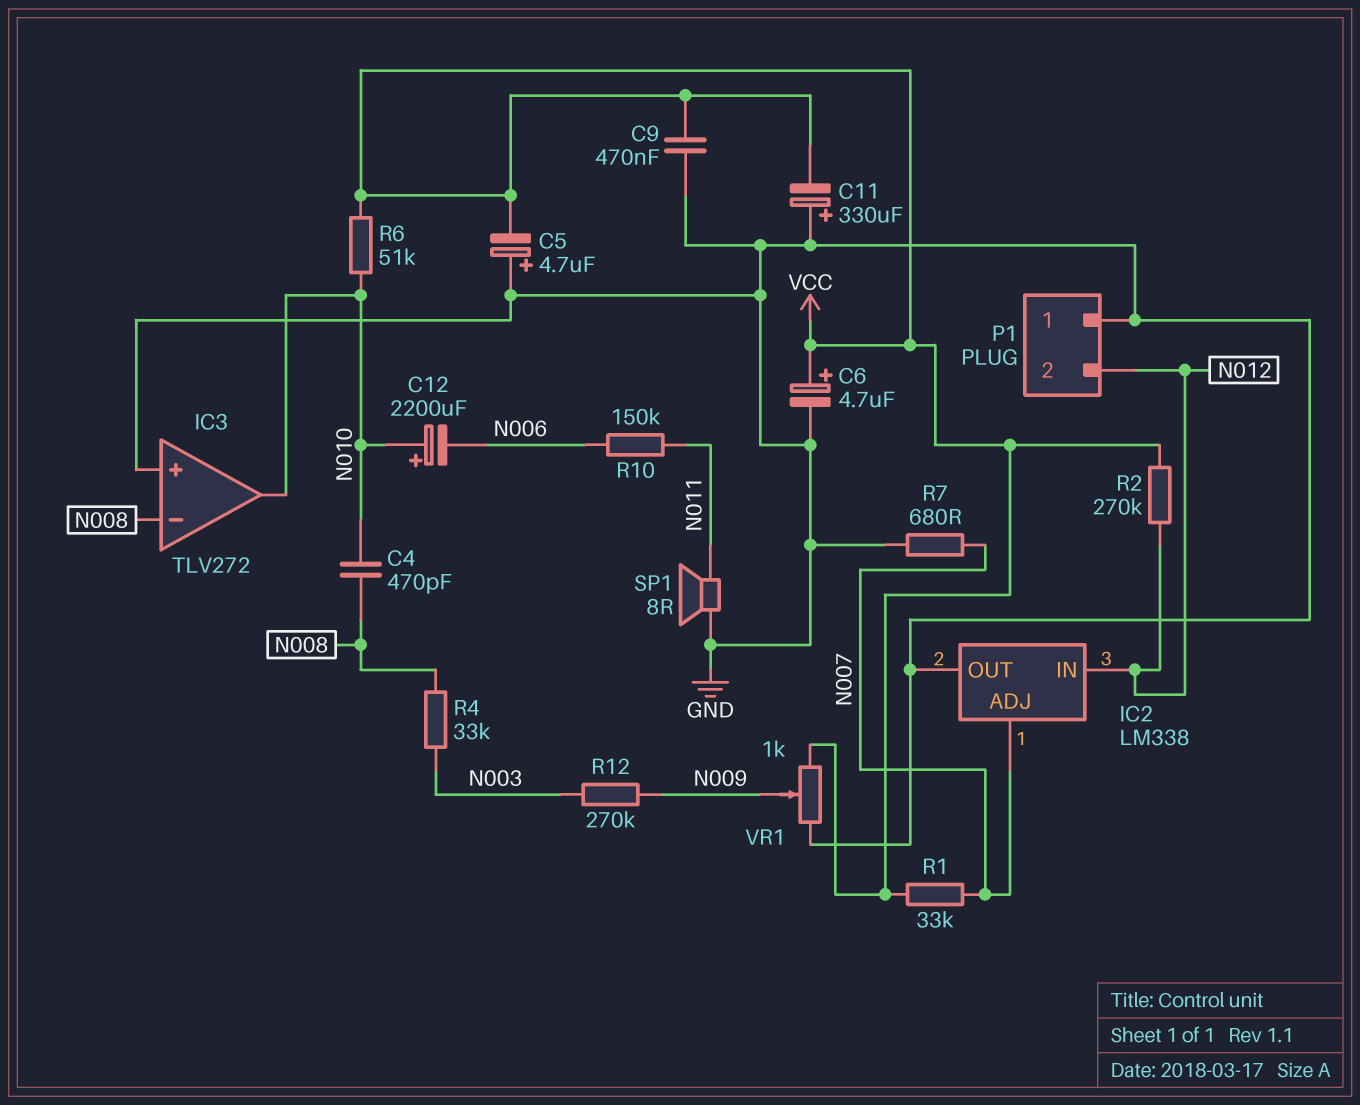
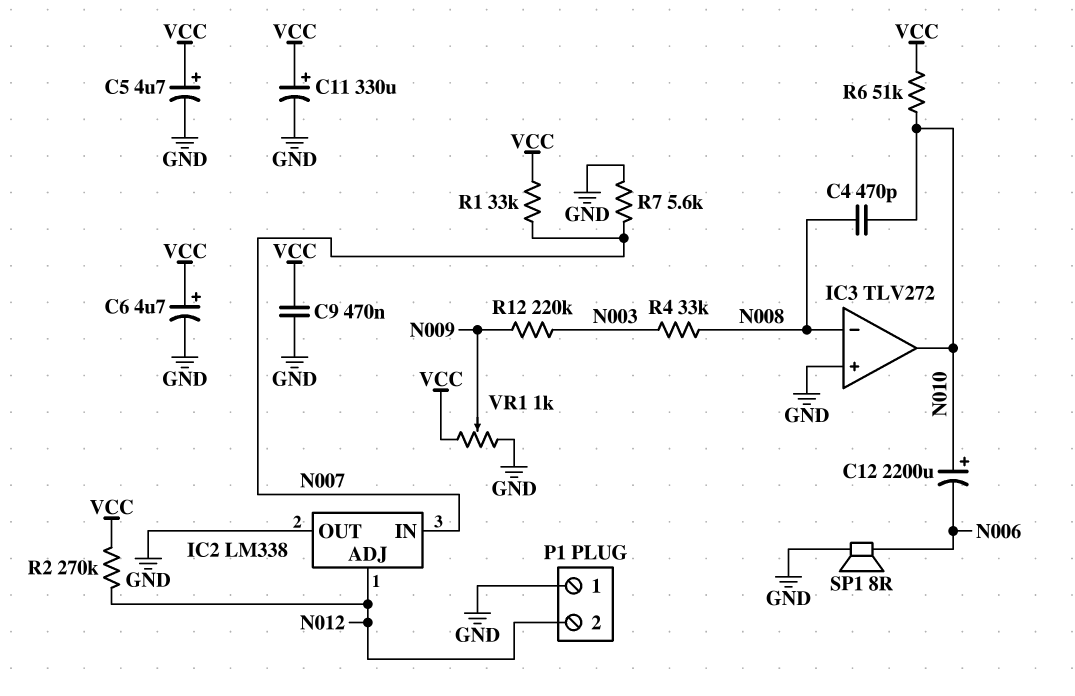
C5: 4.7uF (plus GND, minus VCC) -> 4.7uF (plus VCC, minus GND)
C11: 330uF (plus GND, minus VCC) -> 330uF (plus VCC, minus GND)
IC2 pin ADJ: N007 -> N012
IC2 pin IN: N012 -> N007
R7: 680 (GND, N007) -> 5.6k (GND, N007)
R10: 150k (N006, N011) -> none
R12: 270k (N003, N009) -> 220k (N003, N009)
SP1: speaker 8R (GND, N011) -> speaker 8R (GND, N006)

